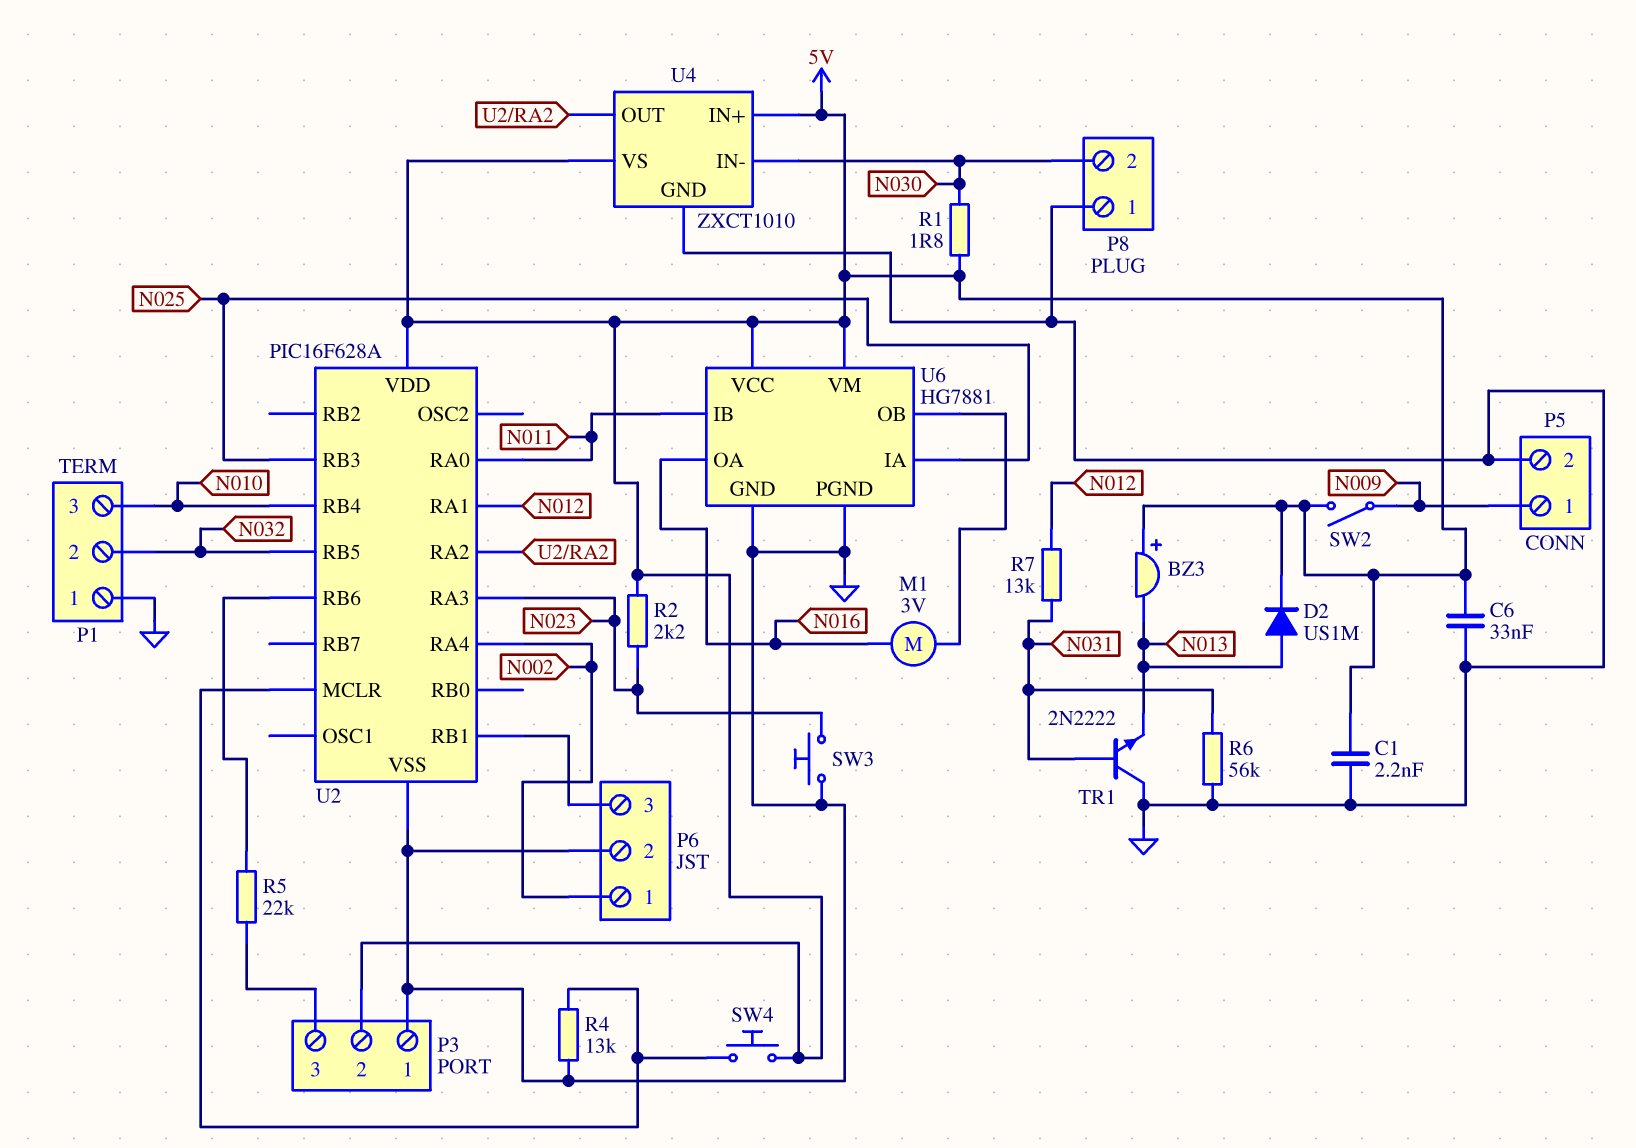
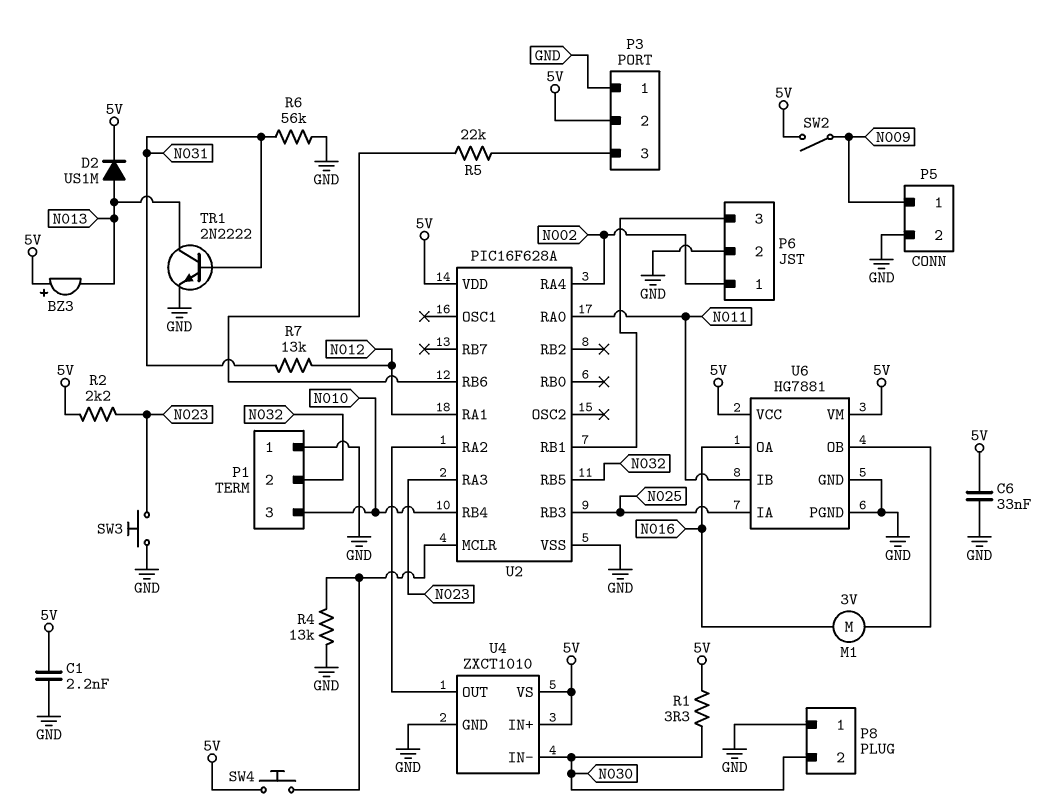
R1: 1.8 (5V, N030) -> 3.3 (5V, N030)
TR1: NPN 2N2222 (B N031, C GND, E N013) -> NPN 2N2222 (B N031, C N013, E GND)

